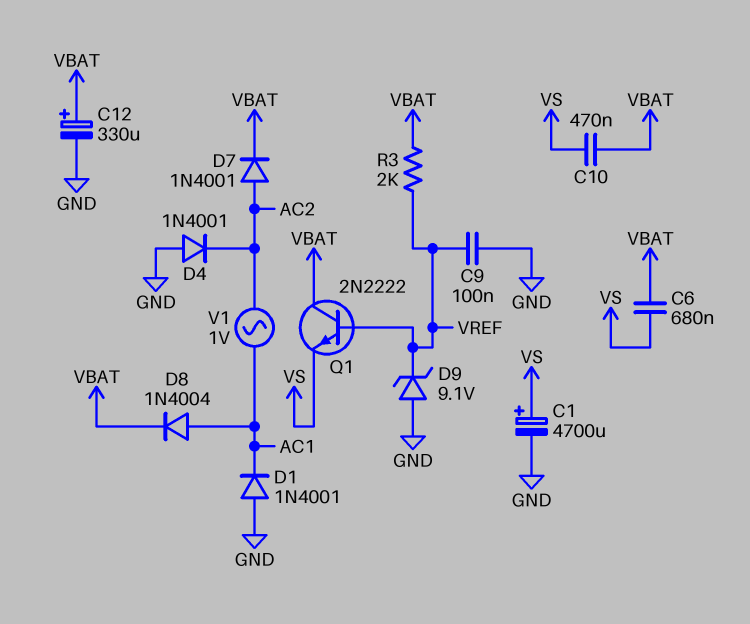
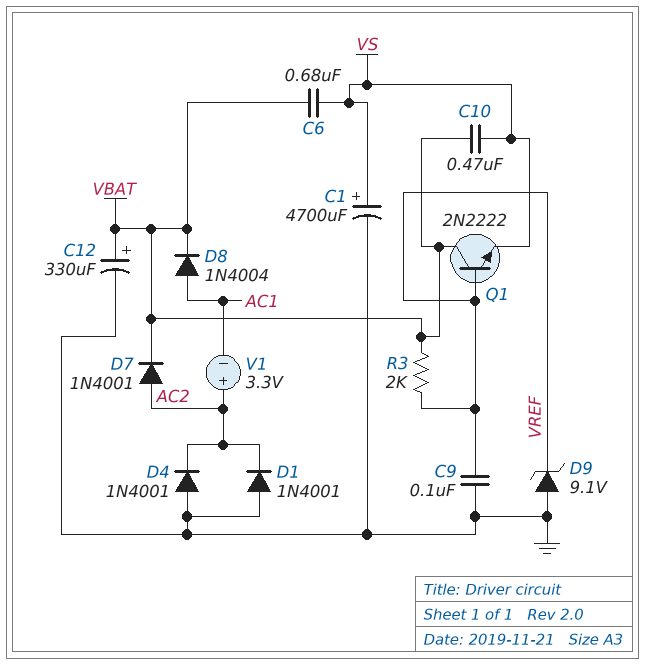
D1: diode 1N4001 (A GND, K AC1) -> diode 1N4001 (A GND, K AC2)
V1: AC 1V (AC1, AC2) -> 3.3V (plus AC2, minus AC1)

